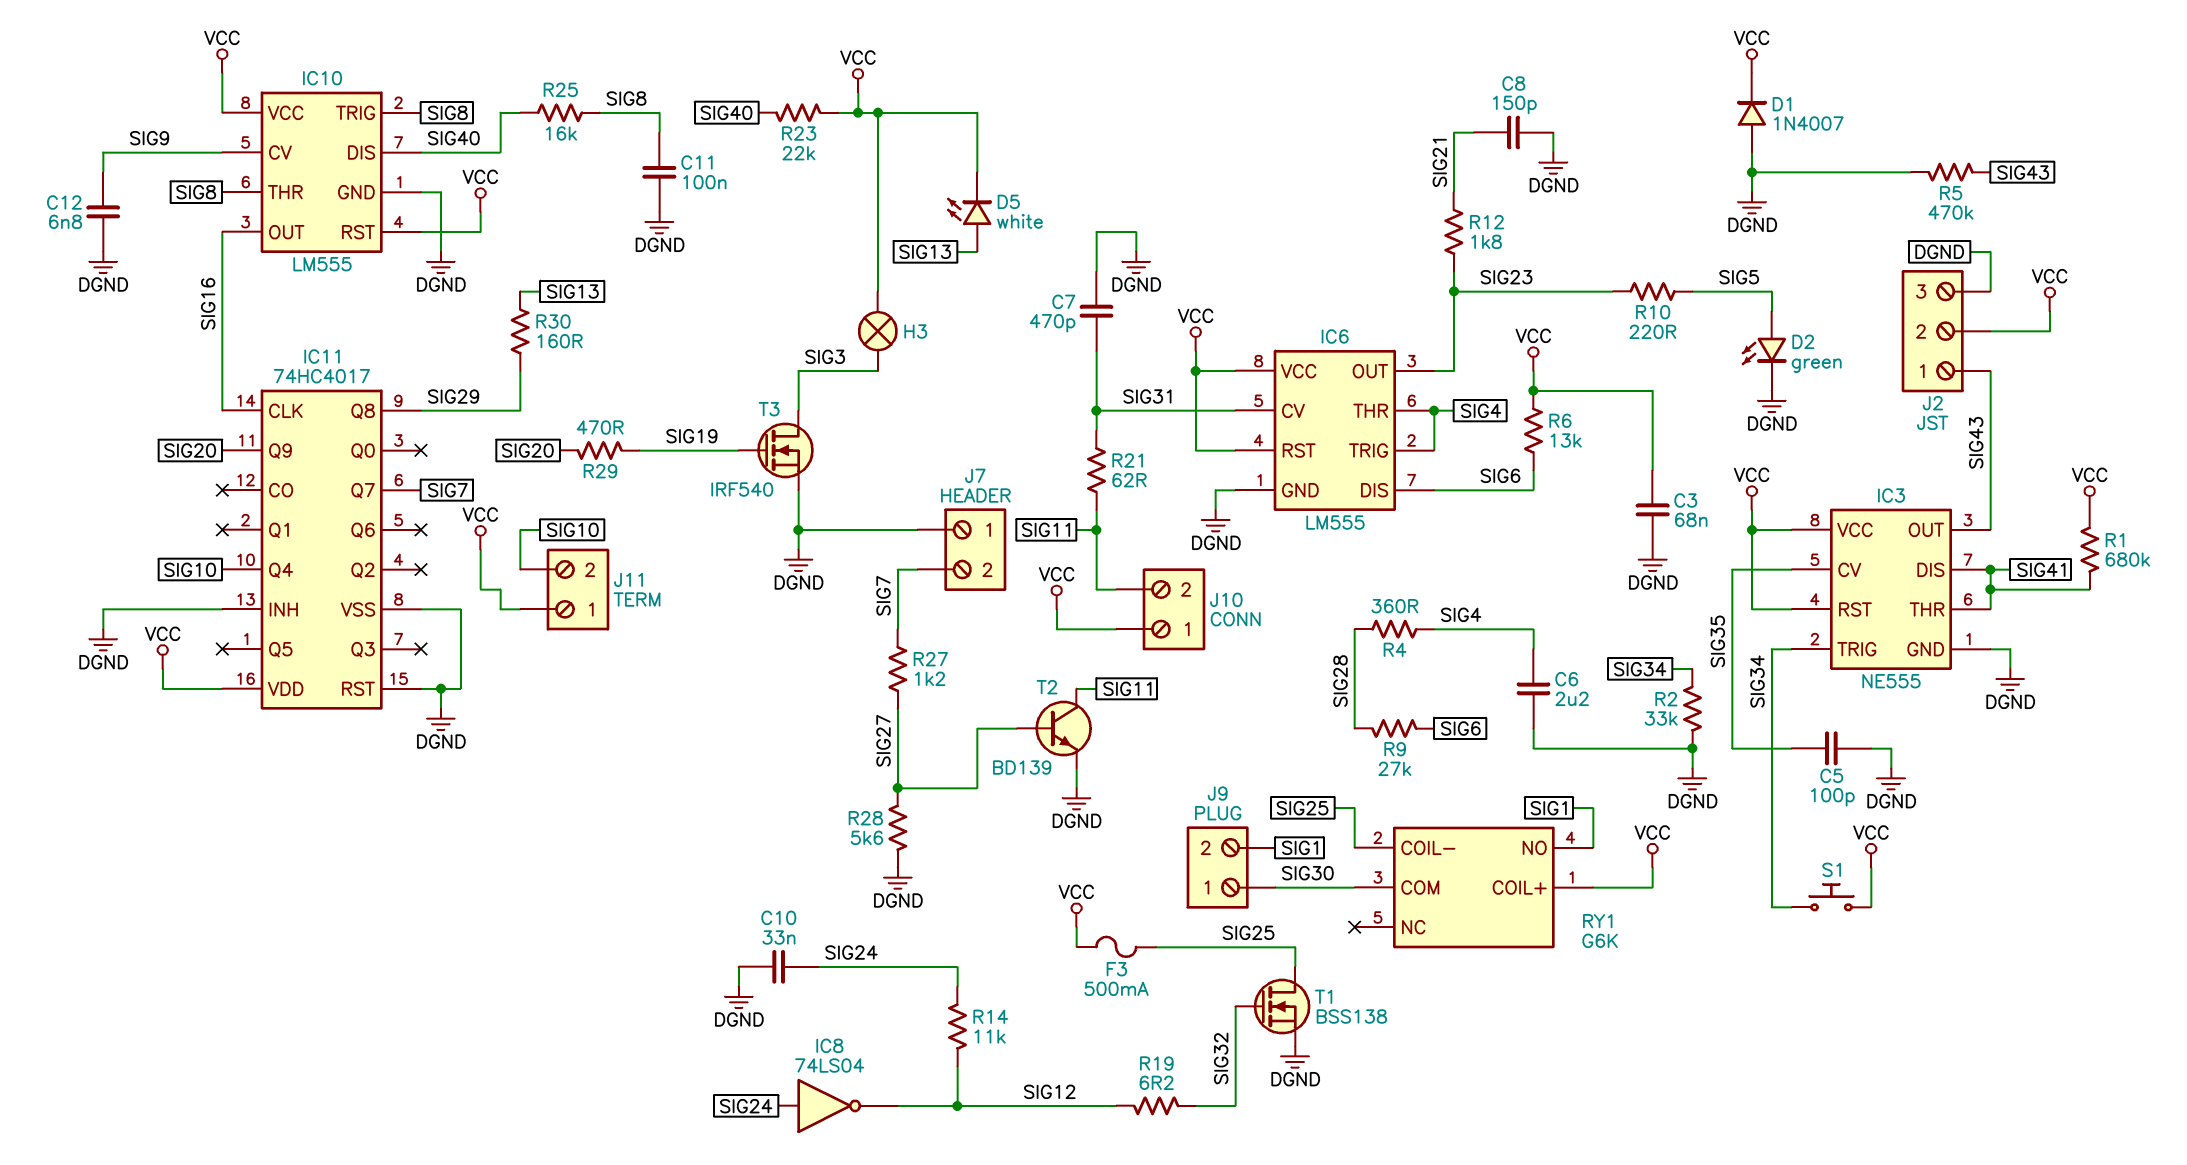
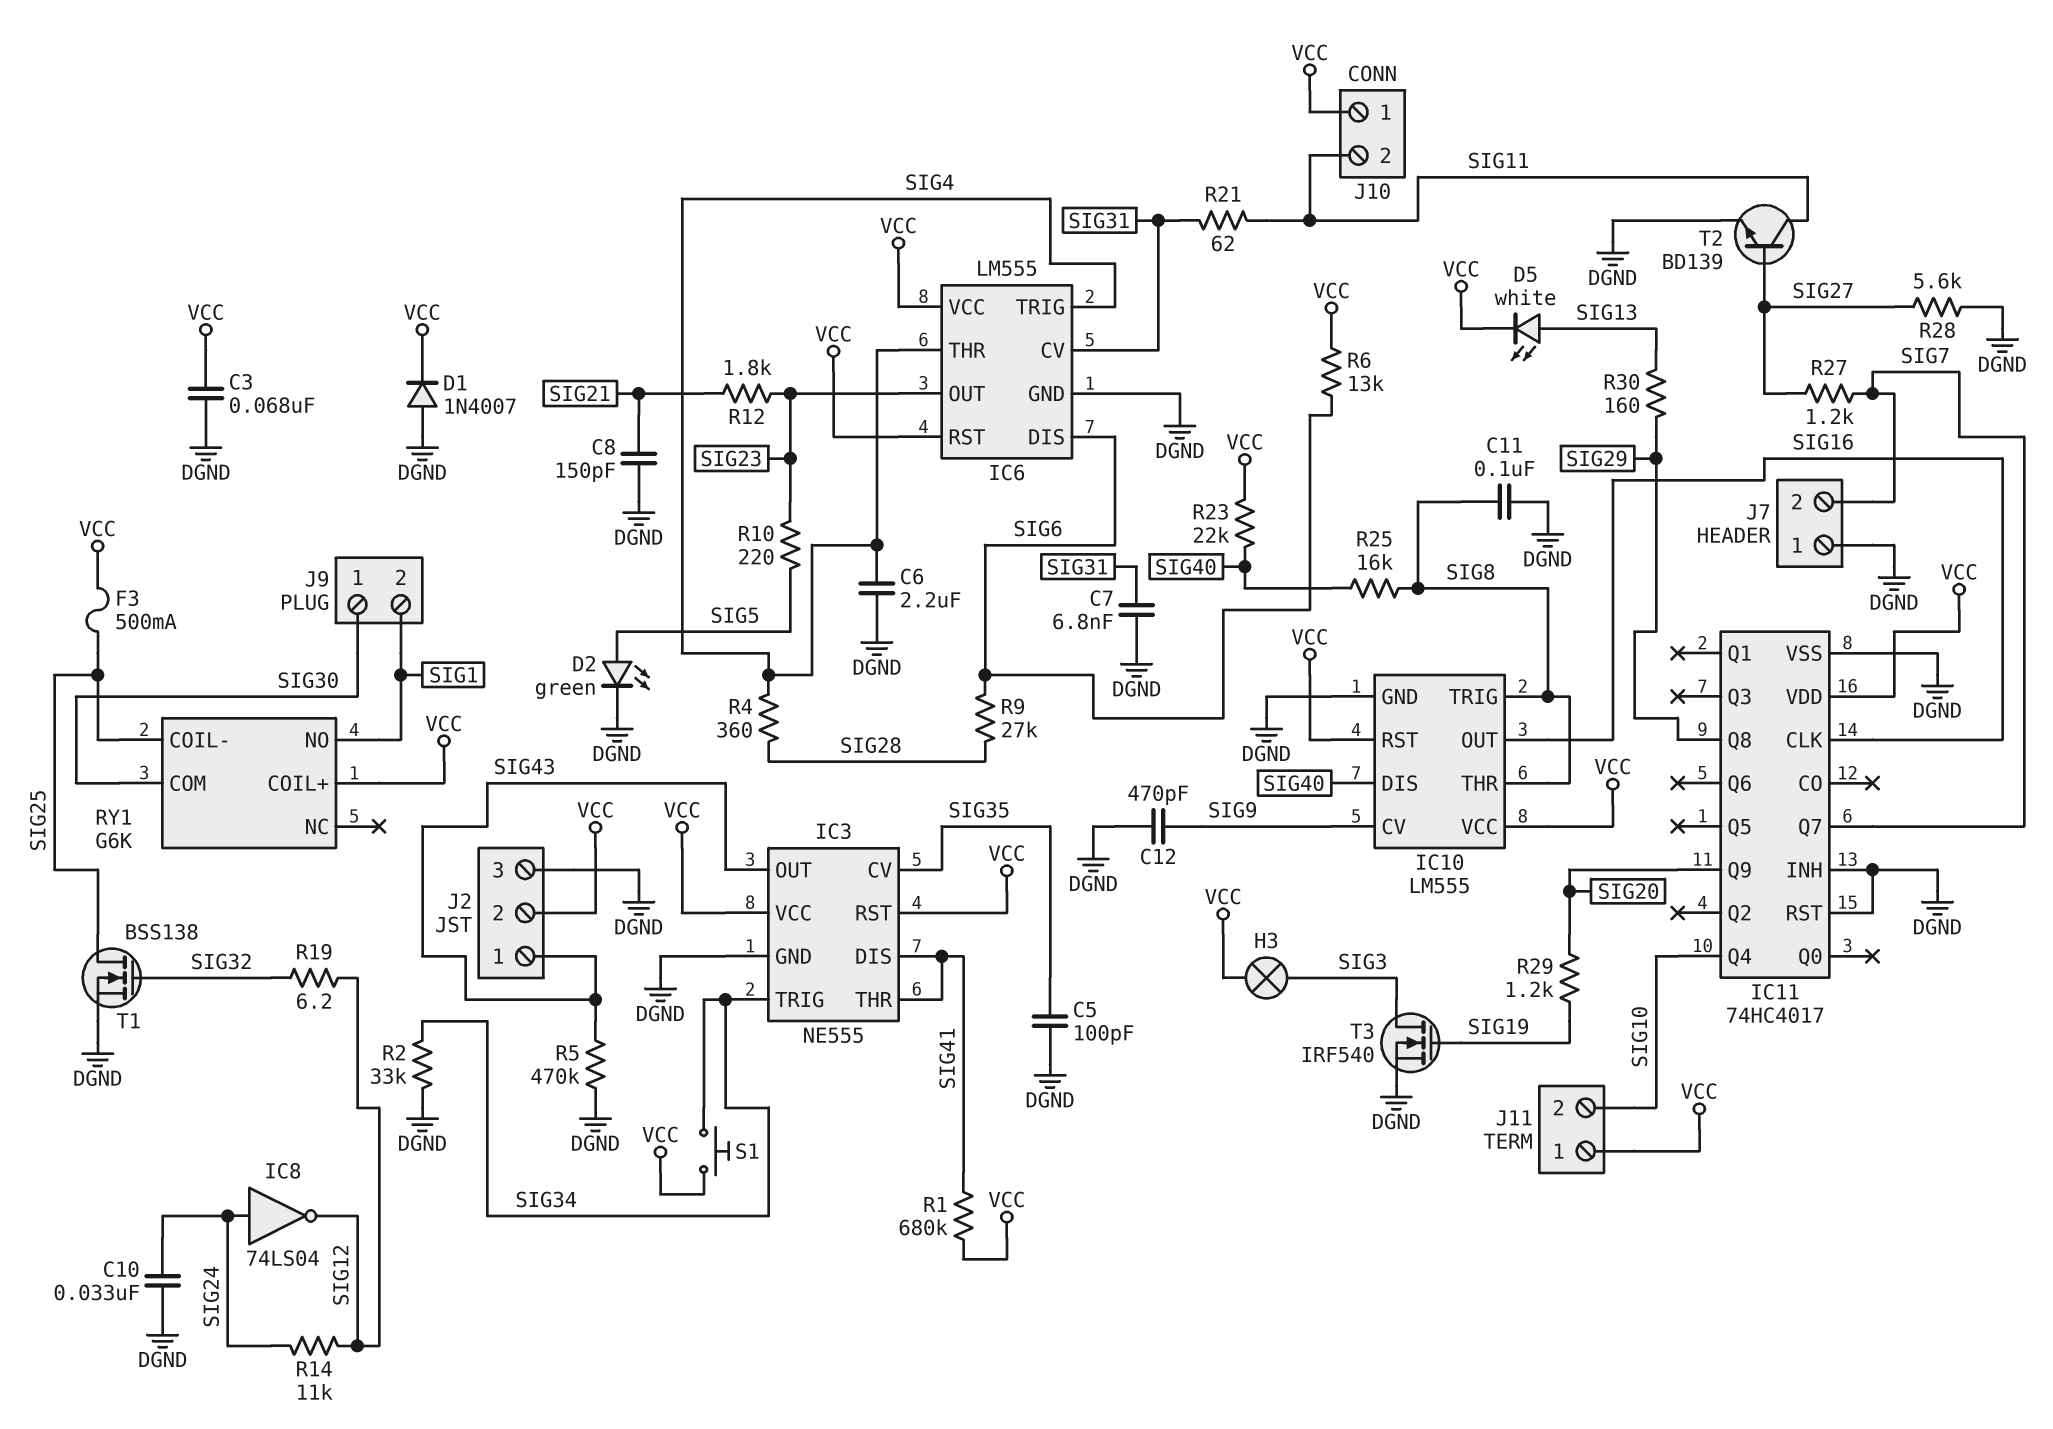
C7: 470pF (DGND, SIG31) -> 6.8nF (DGND, SIG31)
C12: 6.8nF (DGND, SIG9) -> 470pF (DGND, SIG9)
R29: 470 (SIG19, SIG20) -> 1.2k (SIG19, SIG20)

